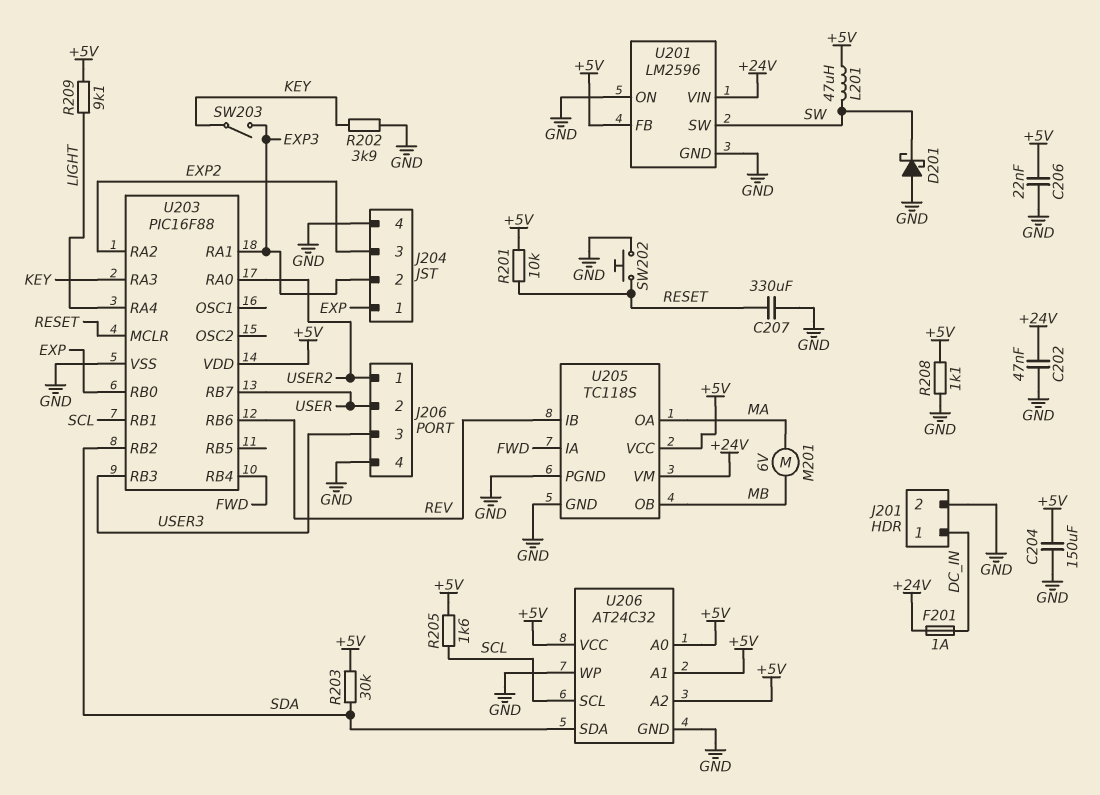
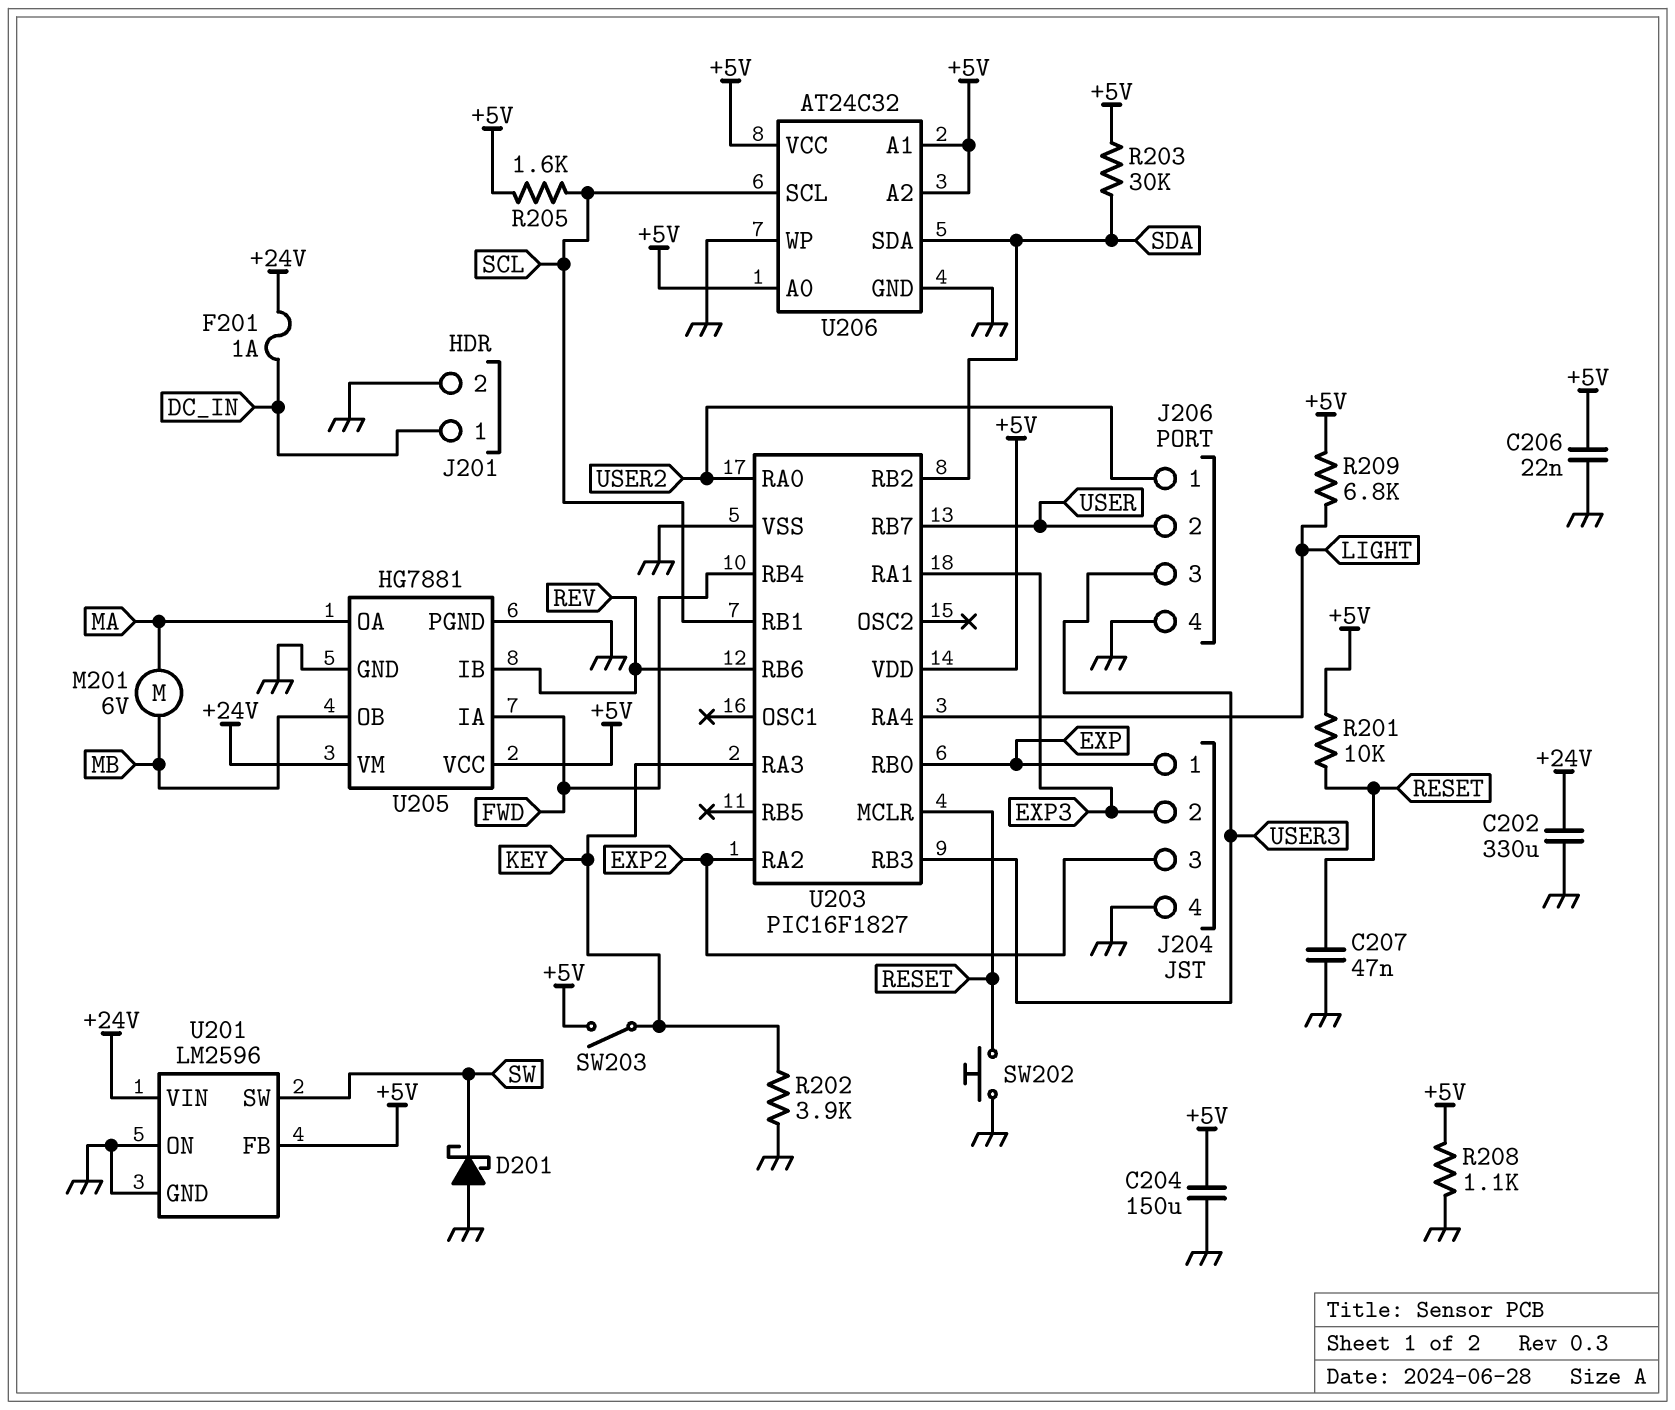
C202: 47nF (+24V, GND) -> 330uF (+24V, GND)
C207: 330uF (GND, RESET) -> 47nF (GND, RESET)
L201: 47uH (+5V, SW) -> none
R209: 9.1k (+5V, LIGHT) -> 6.8k (+5V, LIGHT)
SW203: switch (EXP3, KEY) -> switch (+5V, KEY)
U203: PIC16F88 -> PIC16F1827
U205: TC118S -> HG7881

